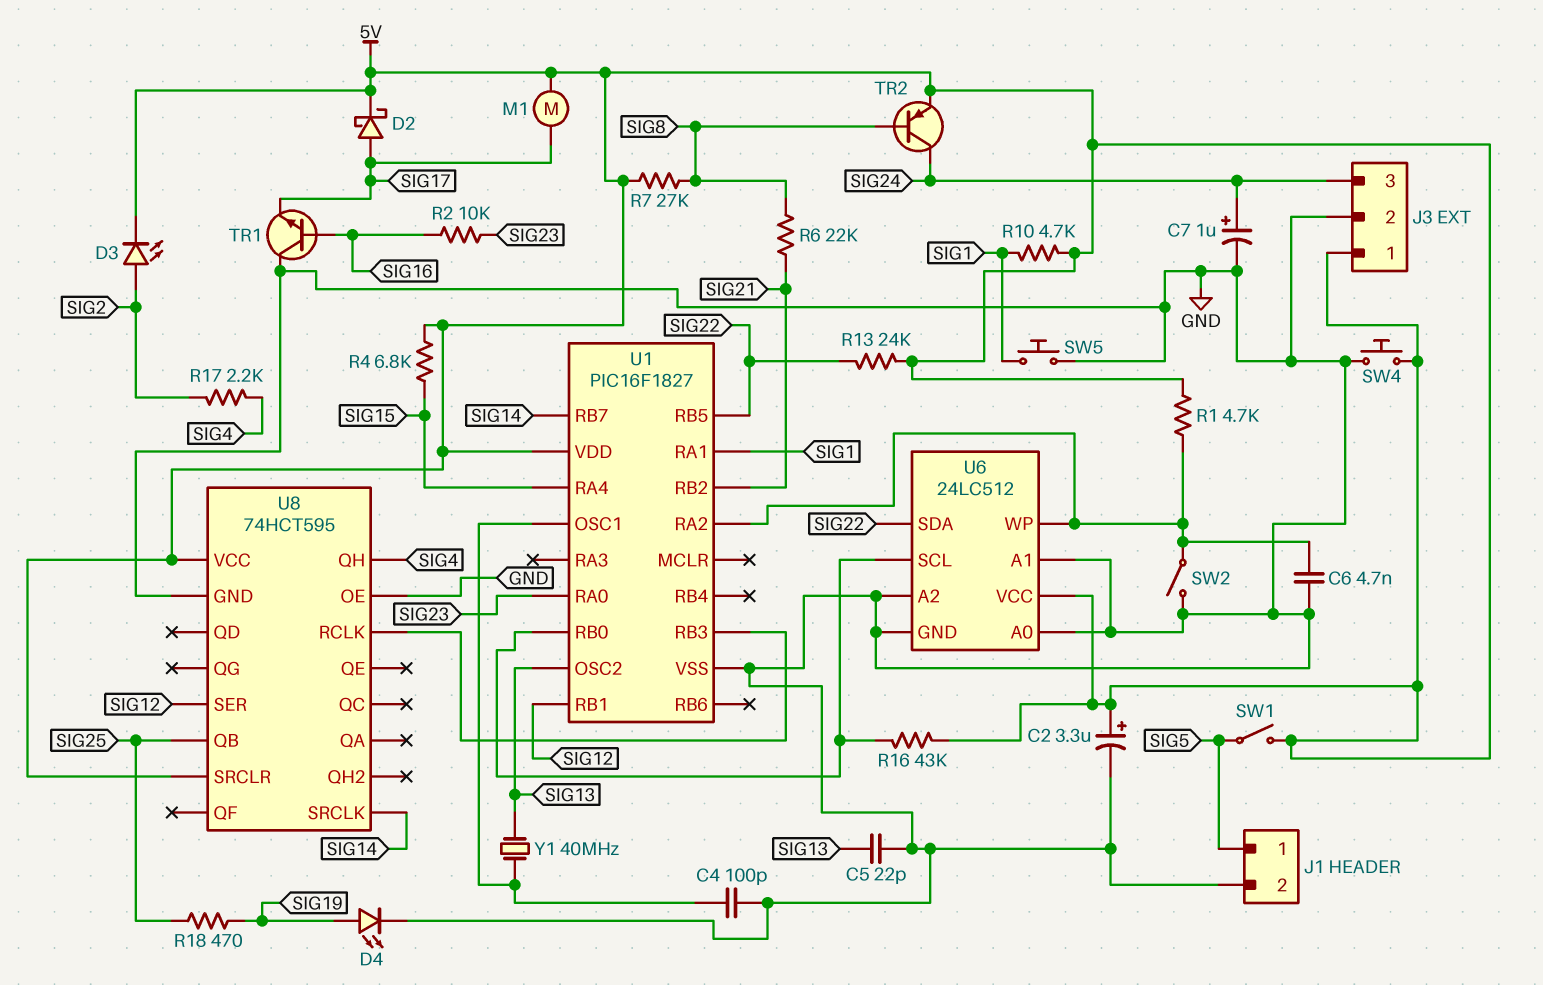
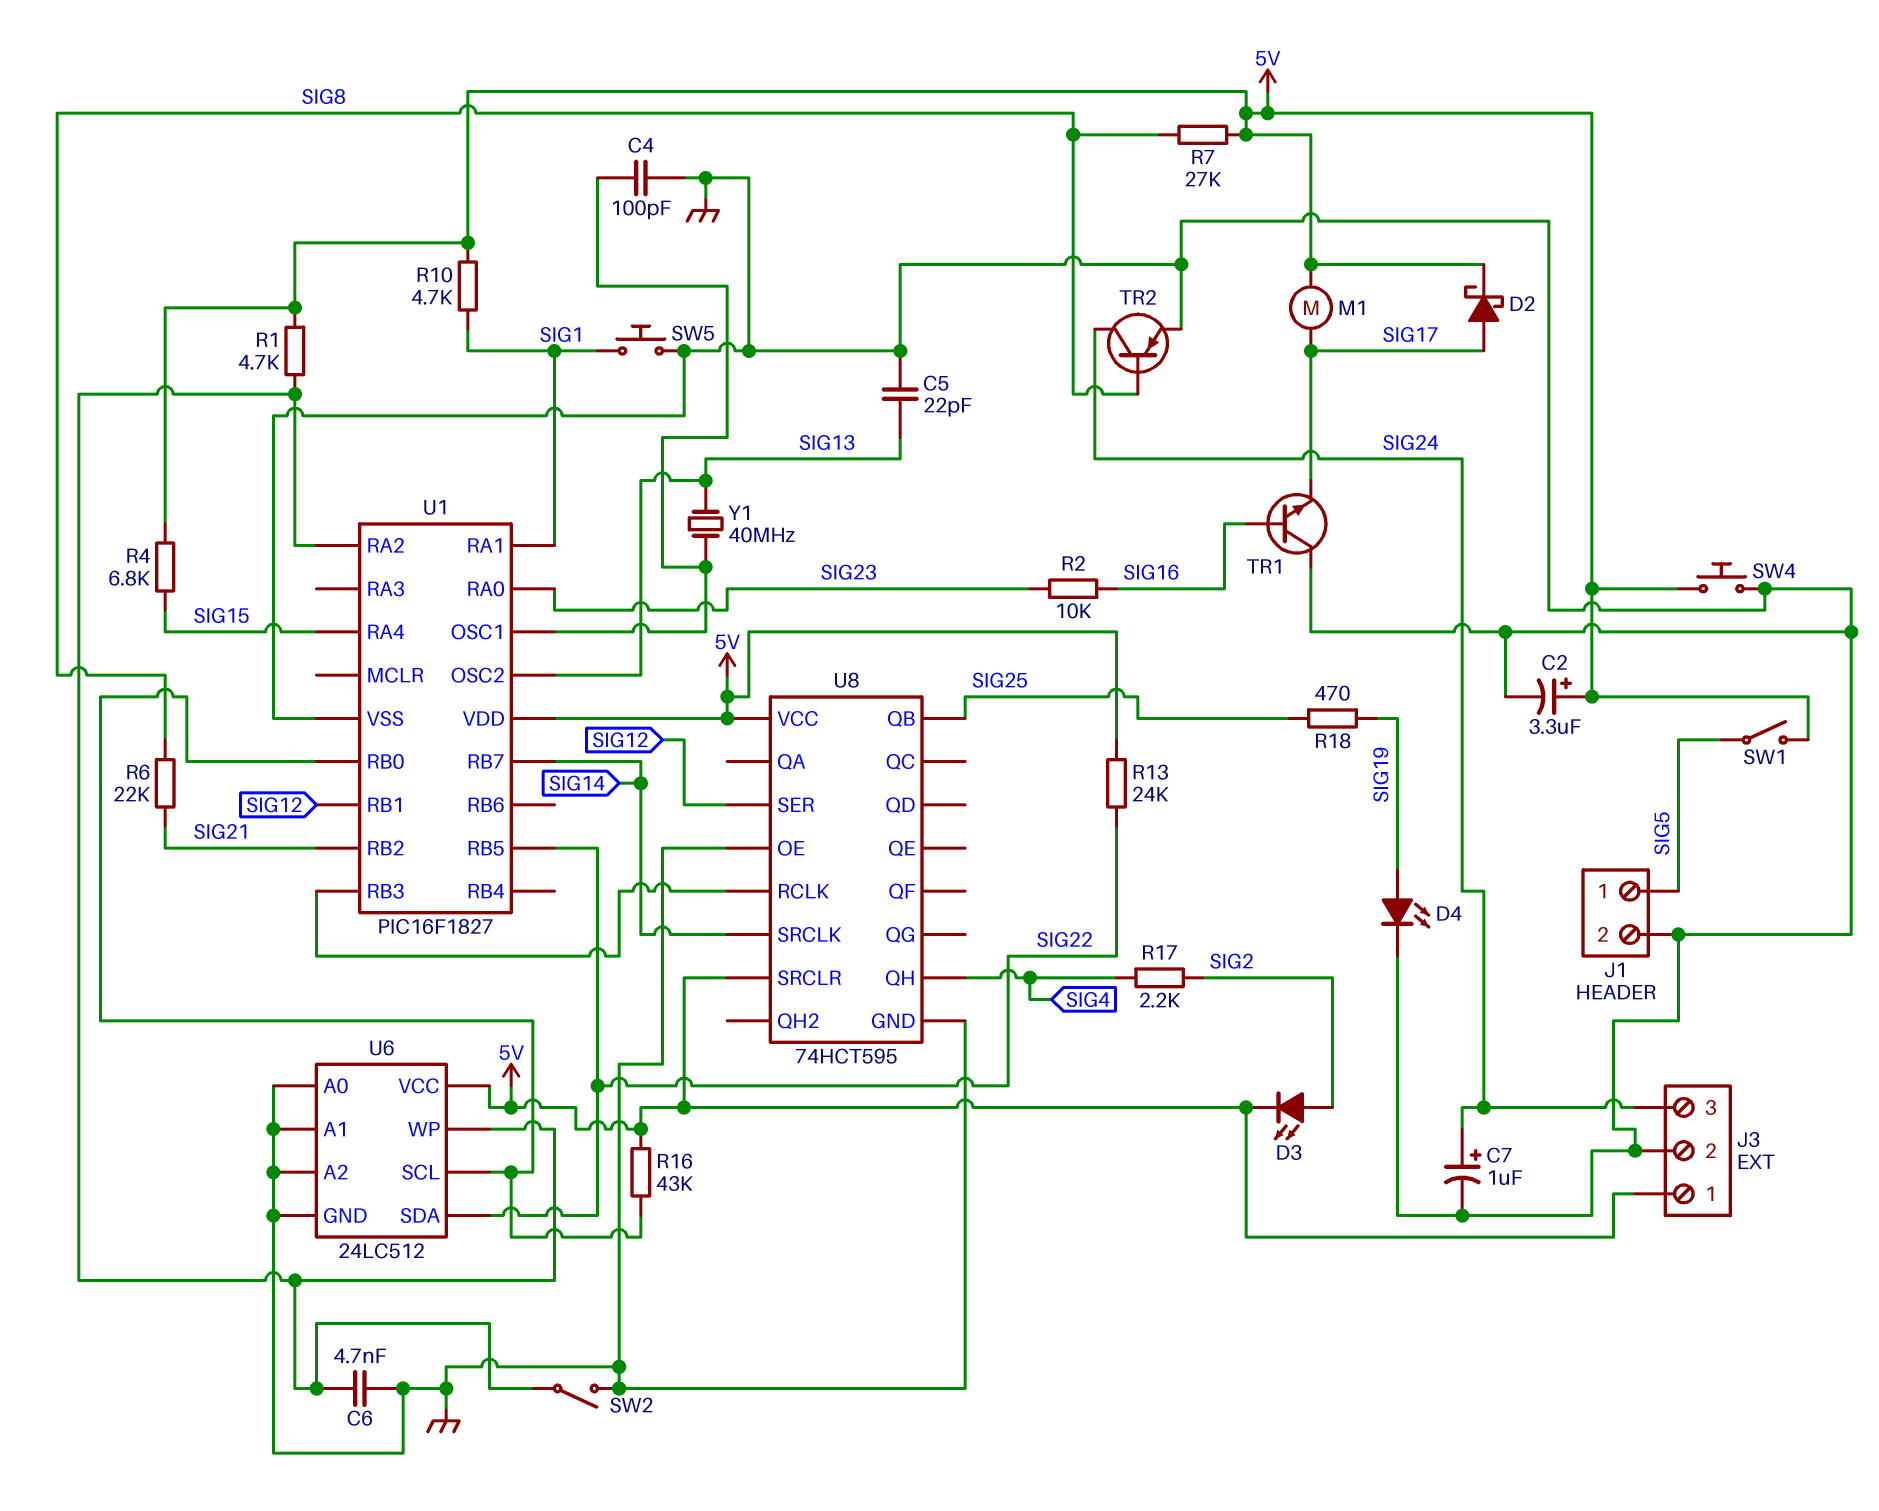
TR2: PNP (B SIG8, C SIG24, E 5V) -> PNP (B SIG8, C SIG24, E GND)

